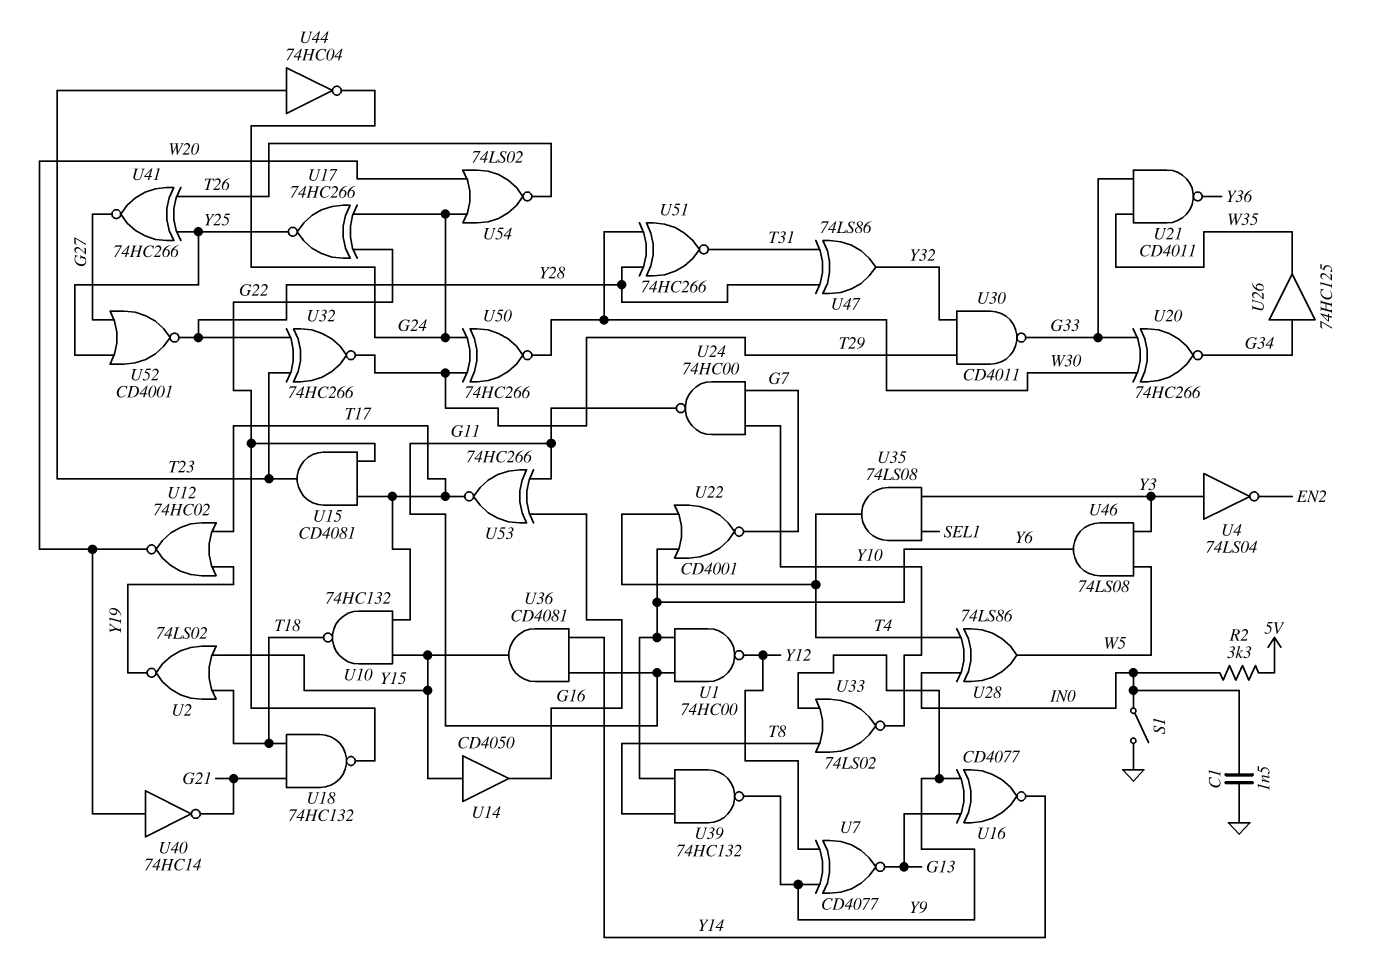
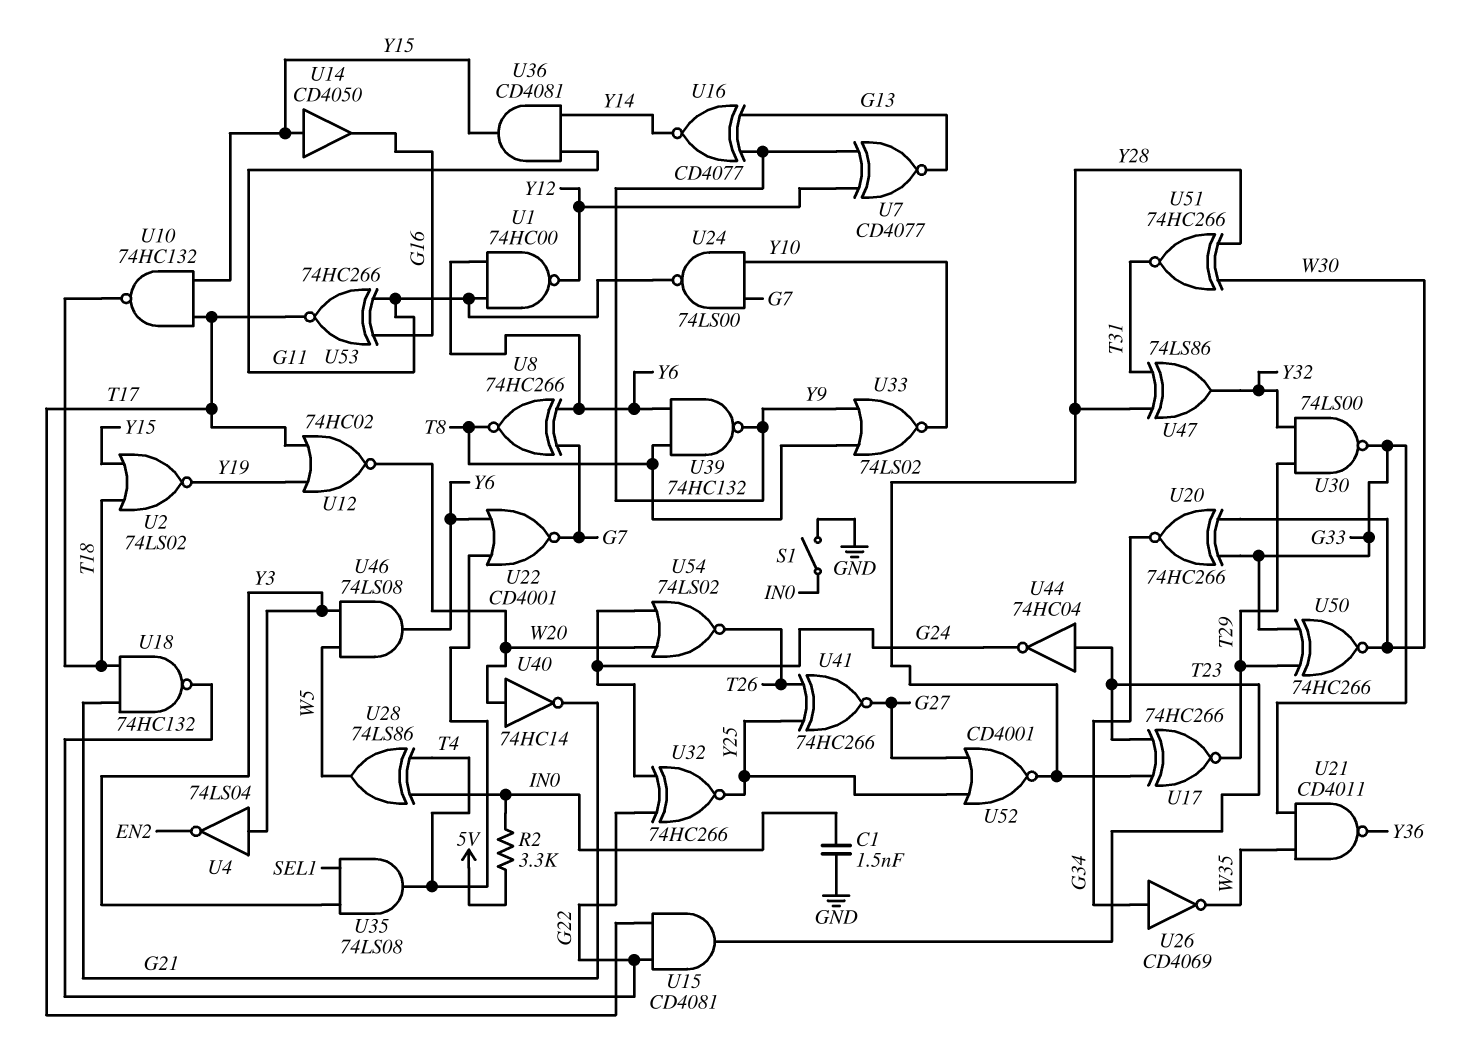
U8: none -> XNOR 74HC266 (in G7, in Y6, out T8)
U17: XNOR 74HC266 (in G22, in G24, out Y25) -> XNOR 74HC266 (in T23, in Y28, out T29)
U24: NAND 74HC00 (in G7, in Y10, out G11) -> NAND 74LS00 (in G7, in Y10, out G11)
U26: buffer 74HC125 (in G34, out W35) -> NOT CD4069 (in G34, out W35)
U30: NAND CD4011 (in T29, in Y32, out G33) -> NAND 74LS00 (in T29, in Y32, out G33)
U32: XNOR 74HC266 (in T23, in Y28, out T29) -> XNOR 74HC266 (in G22, in G24, out Y25)
U50: XNOR 74HC266 (in G24, in T29, out W30) -> XNOR 74HC266 (in G33, in T29, out W30)

